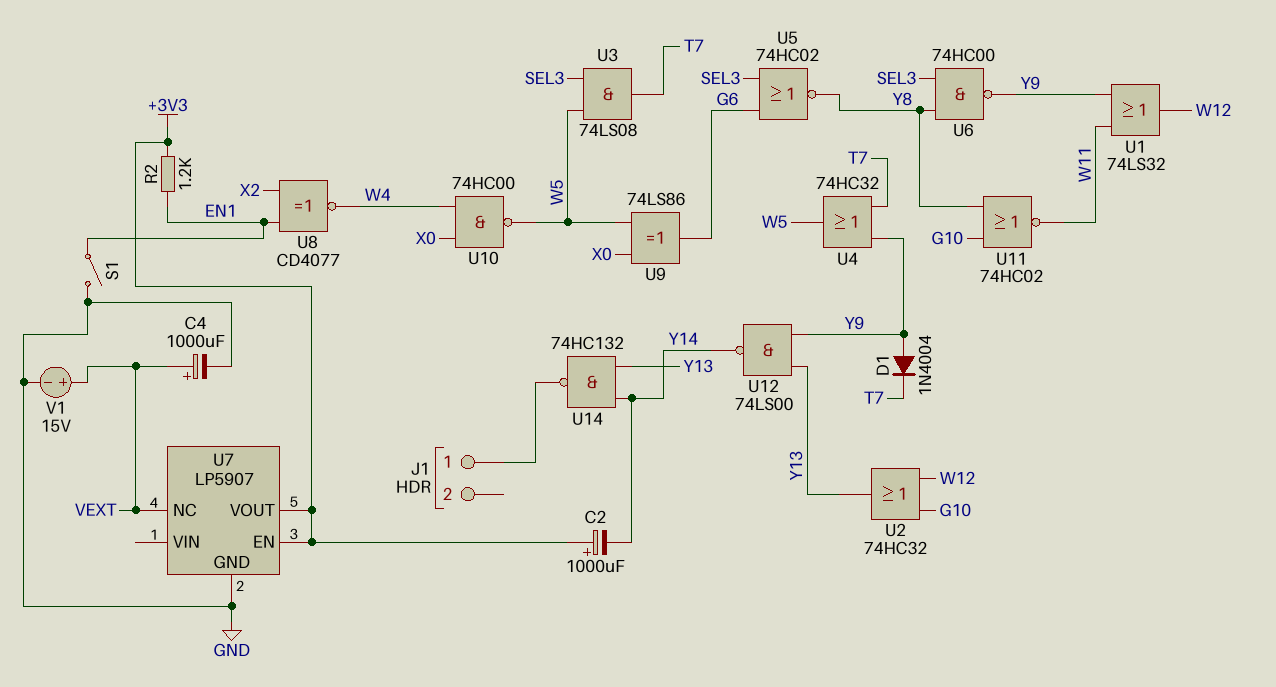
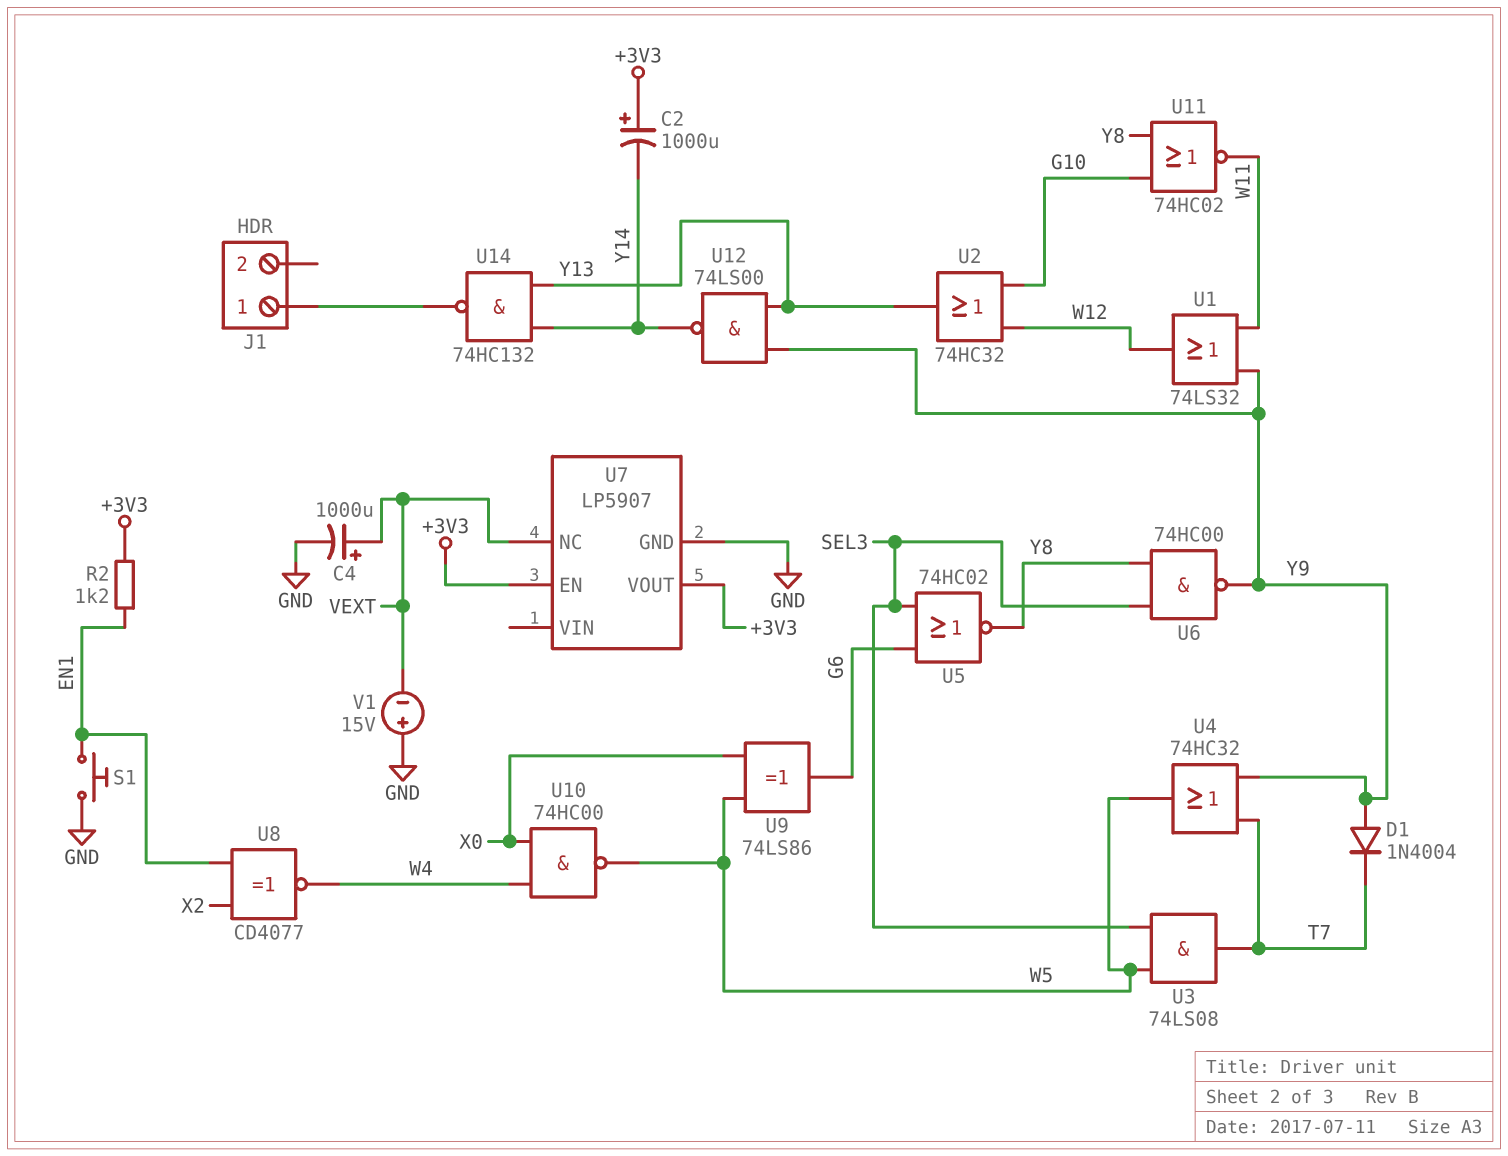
S1: switch (EN1, GND) -> button (EN1, GND)
V1: 15V (plus VEXT, minus GND) -> 15V (plus GND, minus VEXT)

